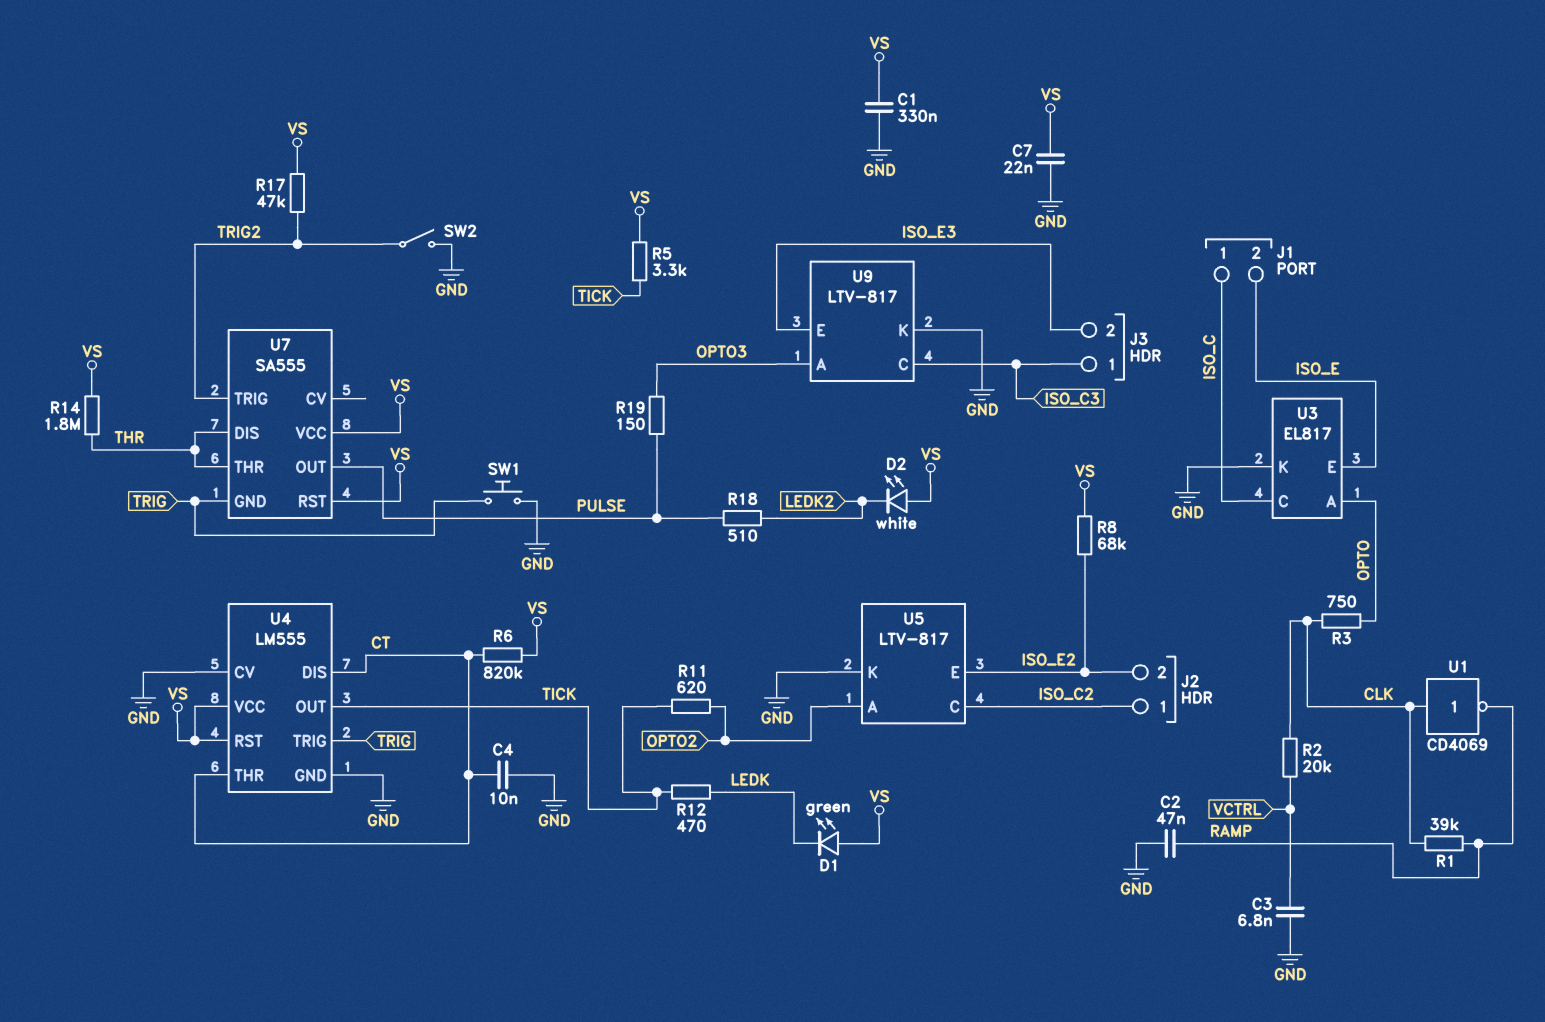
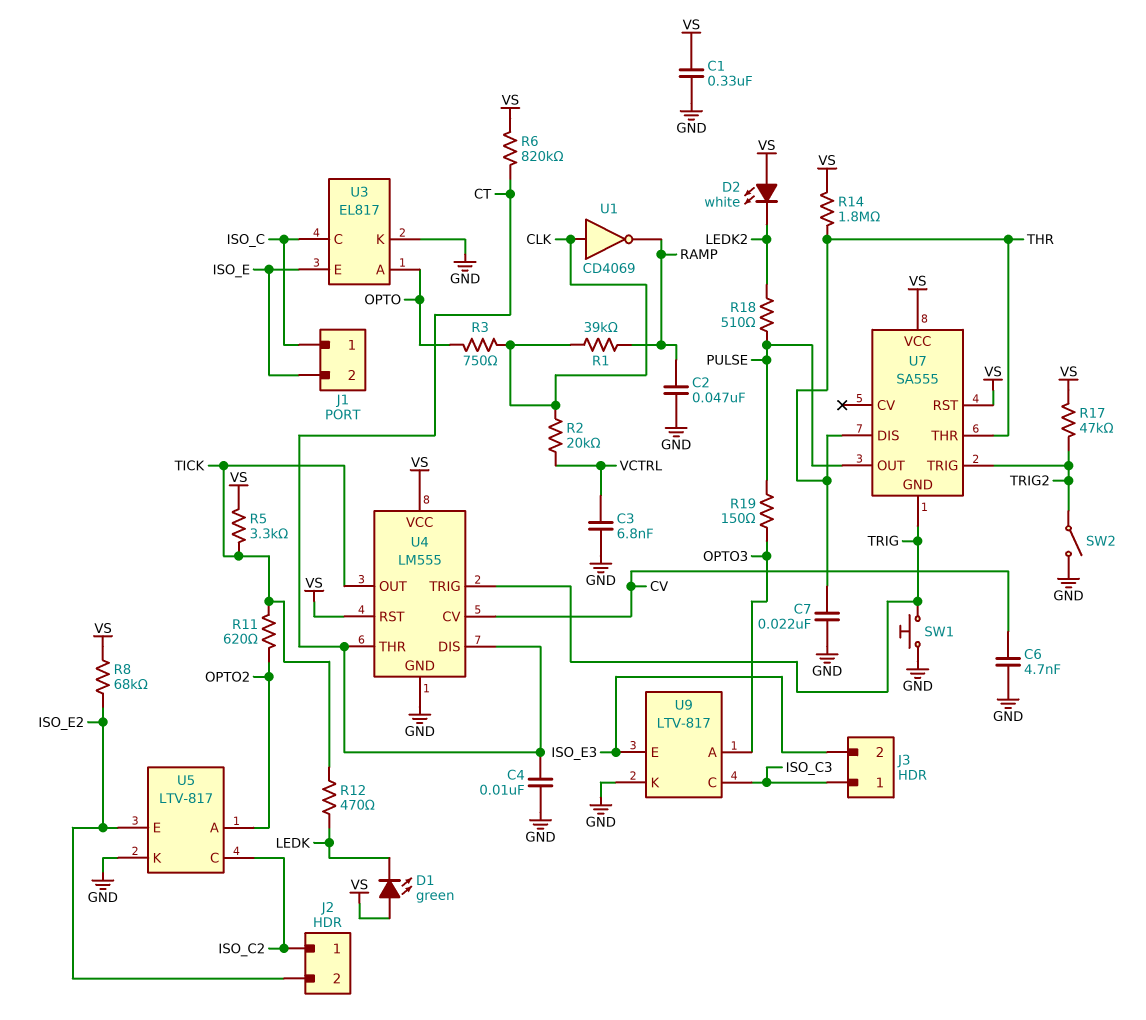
C6: none -> 4.7nF (CV, GND)
C7: 22nF (GND, VS) -> 22nF (GND, THR)
U4 pin CV: GND -> CV

